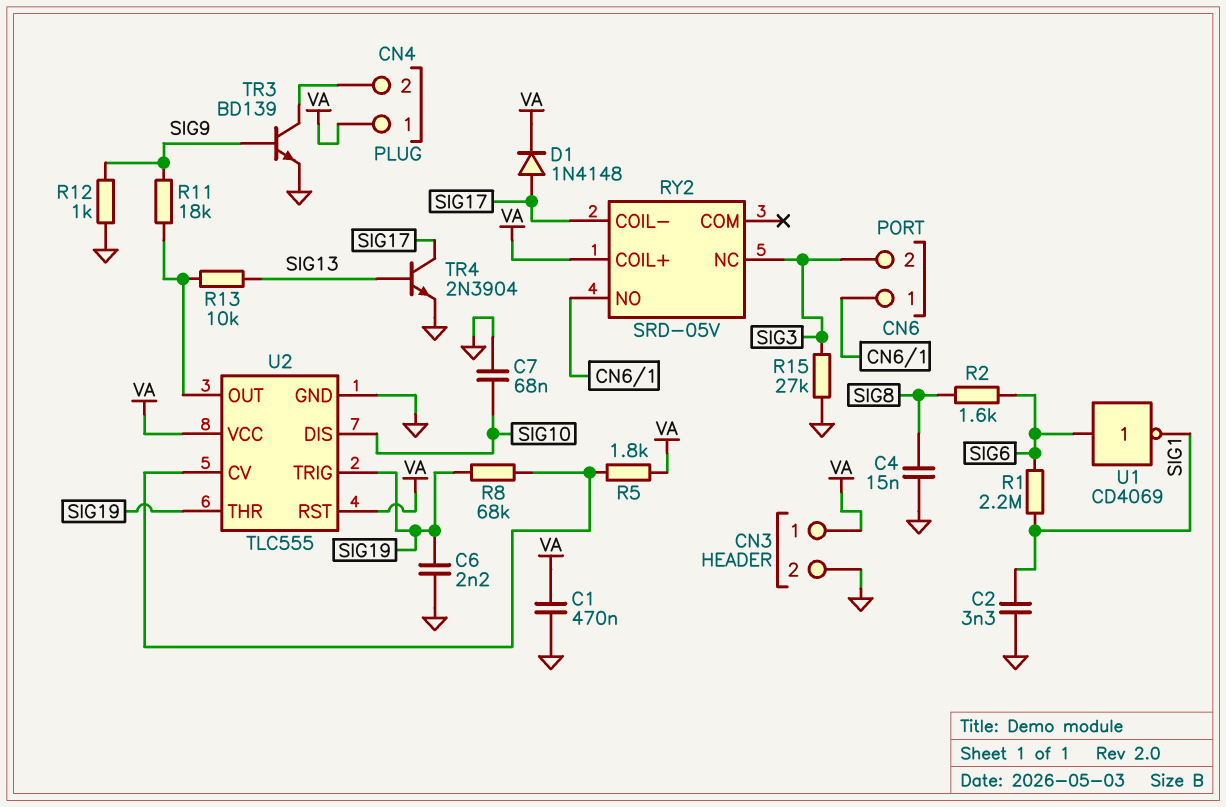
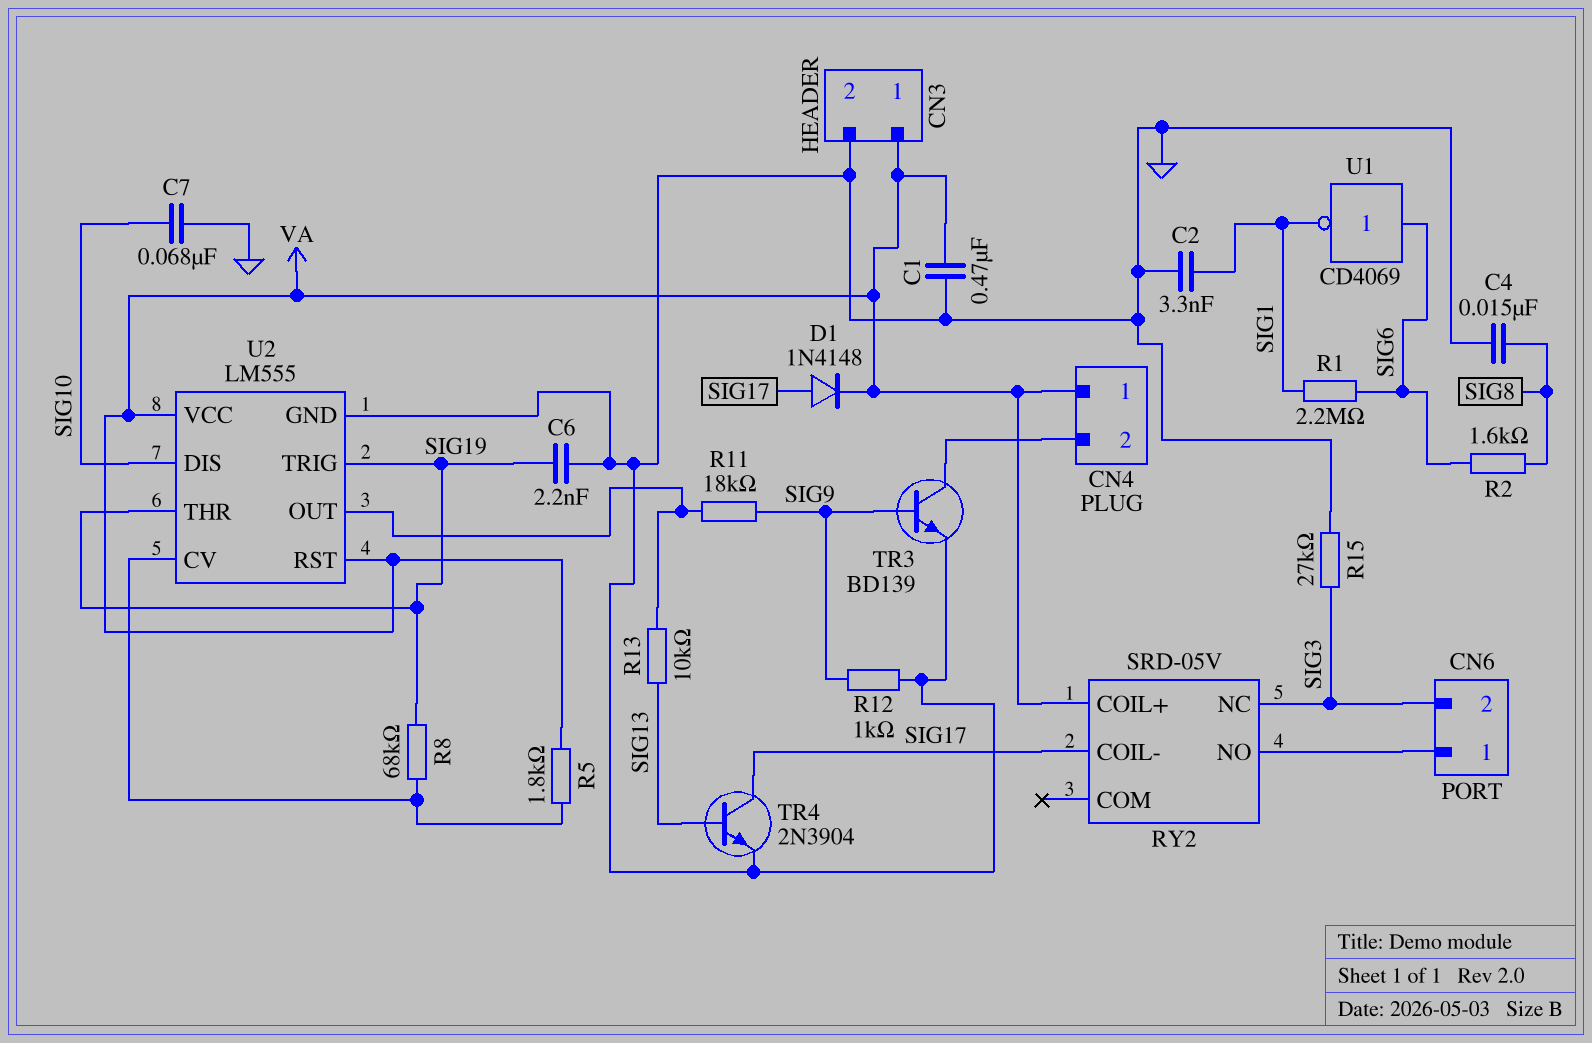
U2: TLC555 -> LM555

